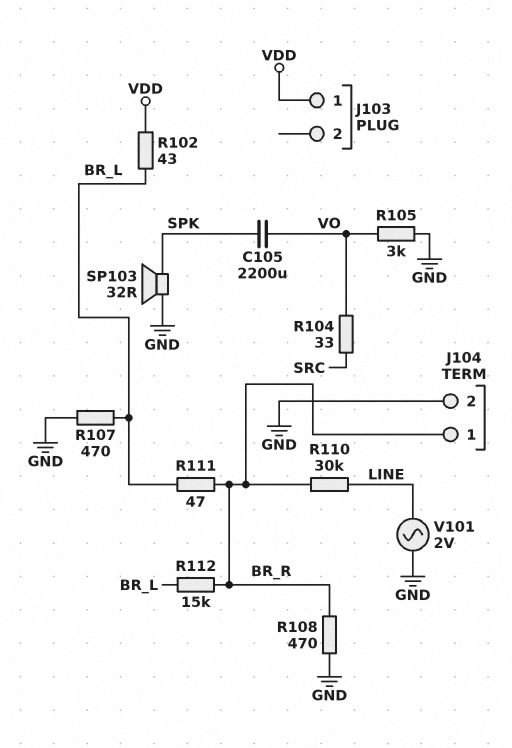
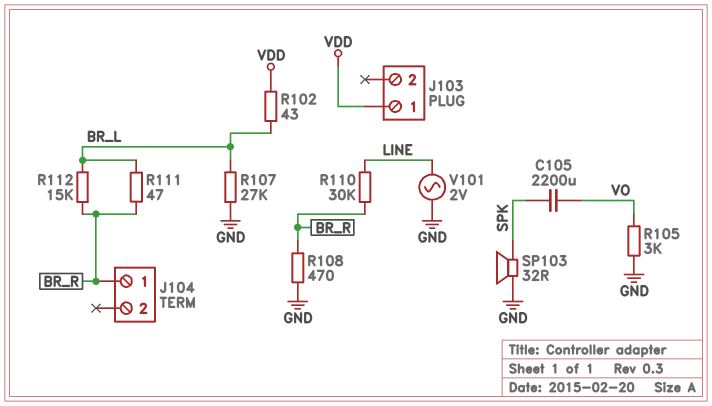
J104 pin 2: GND -> none
R104: 33 (SRC, VO) -> none
R107: 470 (BR_L, GND) -> 27k (BR_L, GND)

